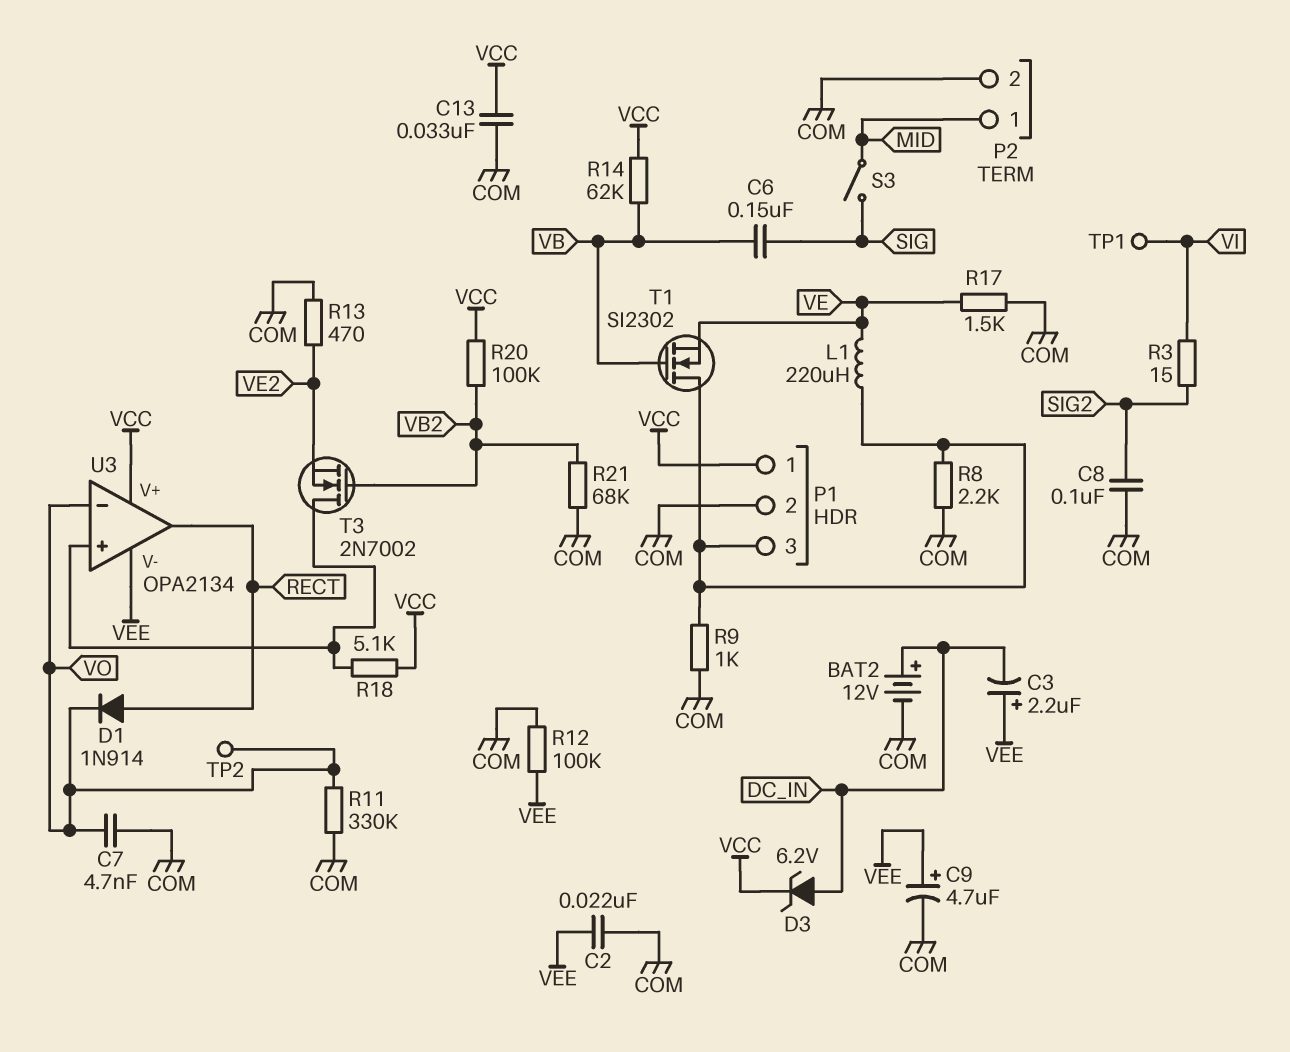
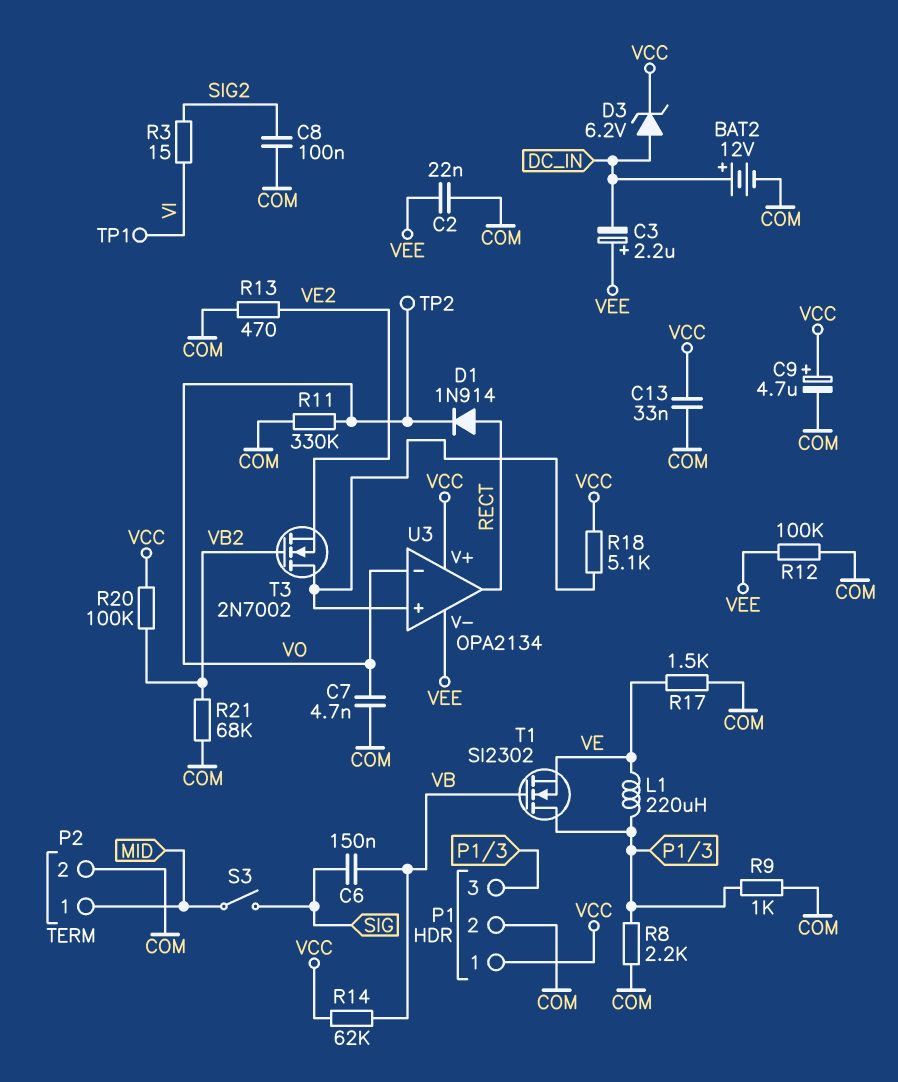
C9: 4.7uF (plus VEE, minus COM) -> 4.7uF (plus VCC, minus COM)

